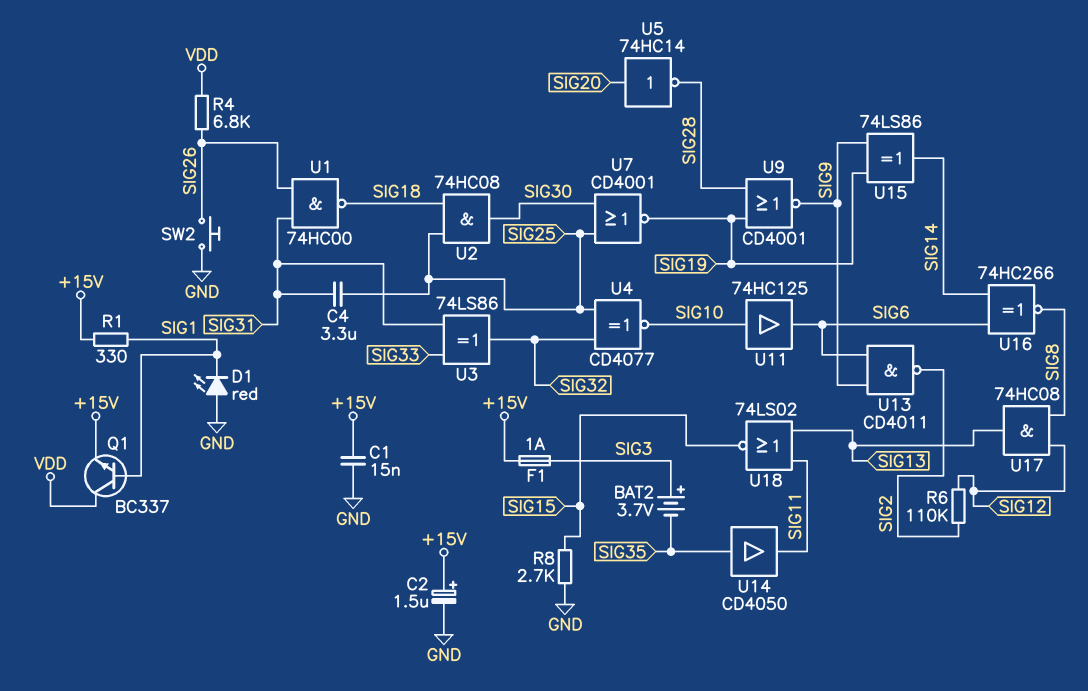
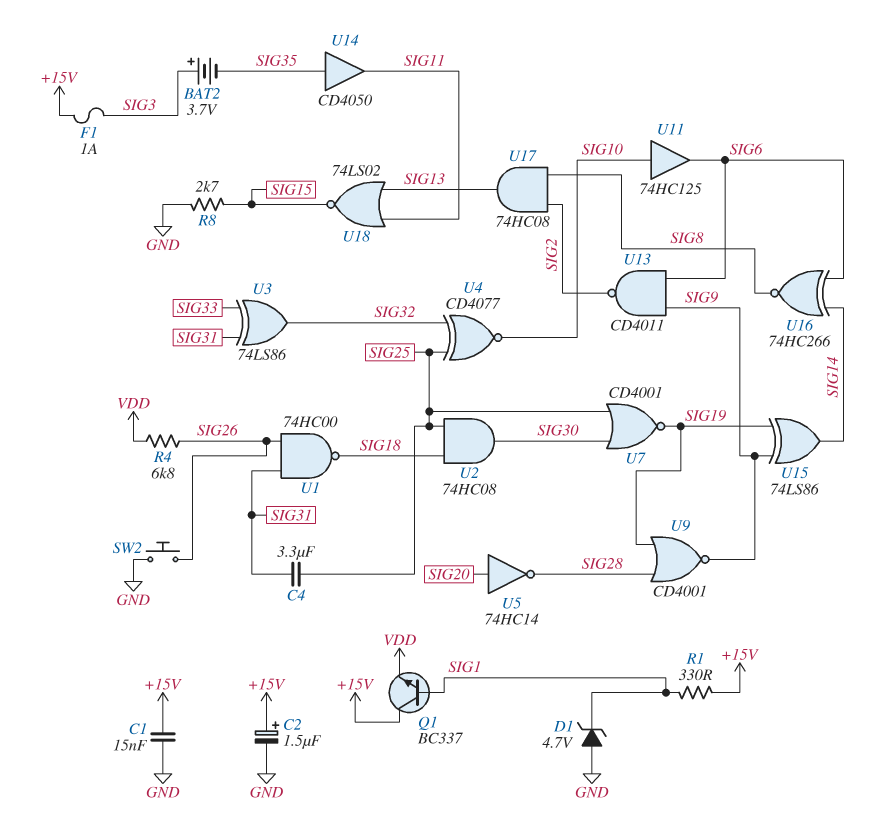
D1: LED red (A GND, K SIG1) -> zener 4.7V (A GND, K SIG1)
Q1: NPN BC337 (B SIG1, C VDD, E +15V) -> NPN BC337 (B SIG1, C +15V, E VDD)
R6: 110k (SIG2, SIG12) -> none
U17: AND 74HC08 (in SIG8, in SIG12, out SIG13) -> AND 74HC08 (in SIG2, in SIG8, out SIG13)

